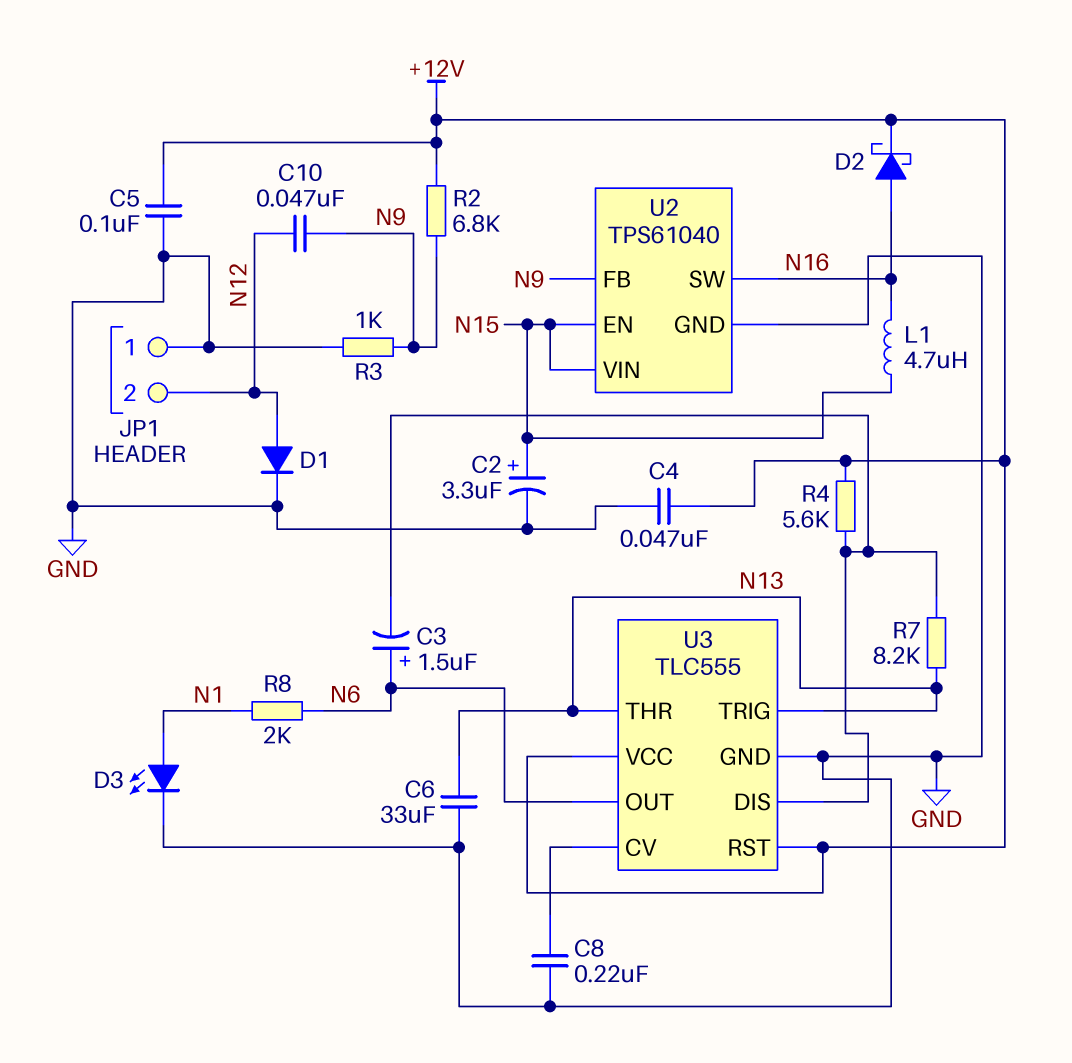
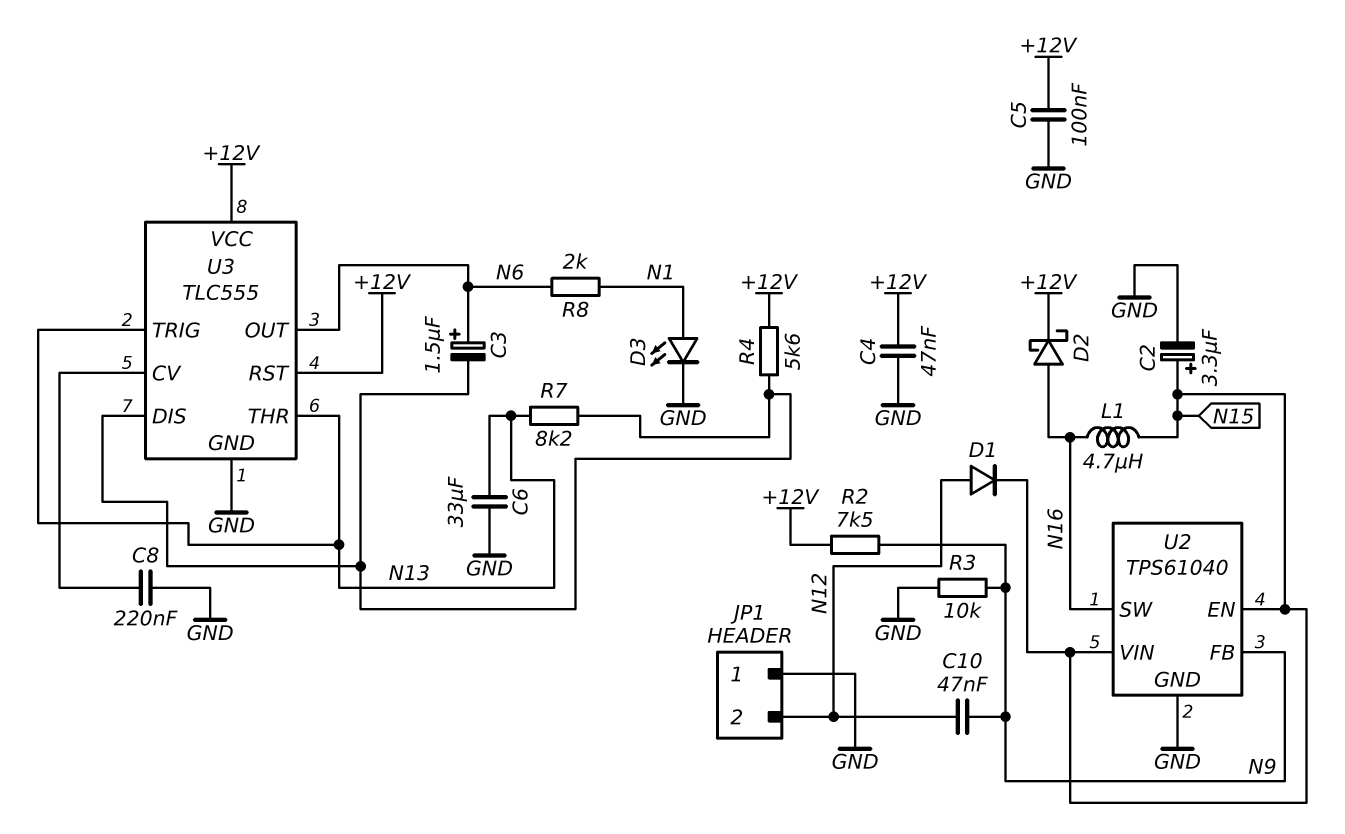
D1: diode (A N12, K GND) -> diode (A N12, K N15)
R2: 6.8k (+12V, N9) -> 7.5k (+12V, N9)
R3: 1k (GND, N9) -> 10k (GND, N9)

